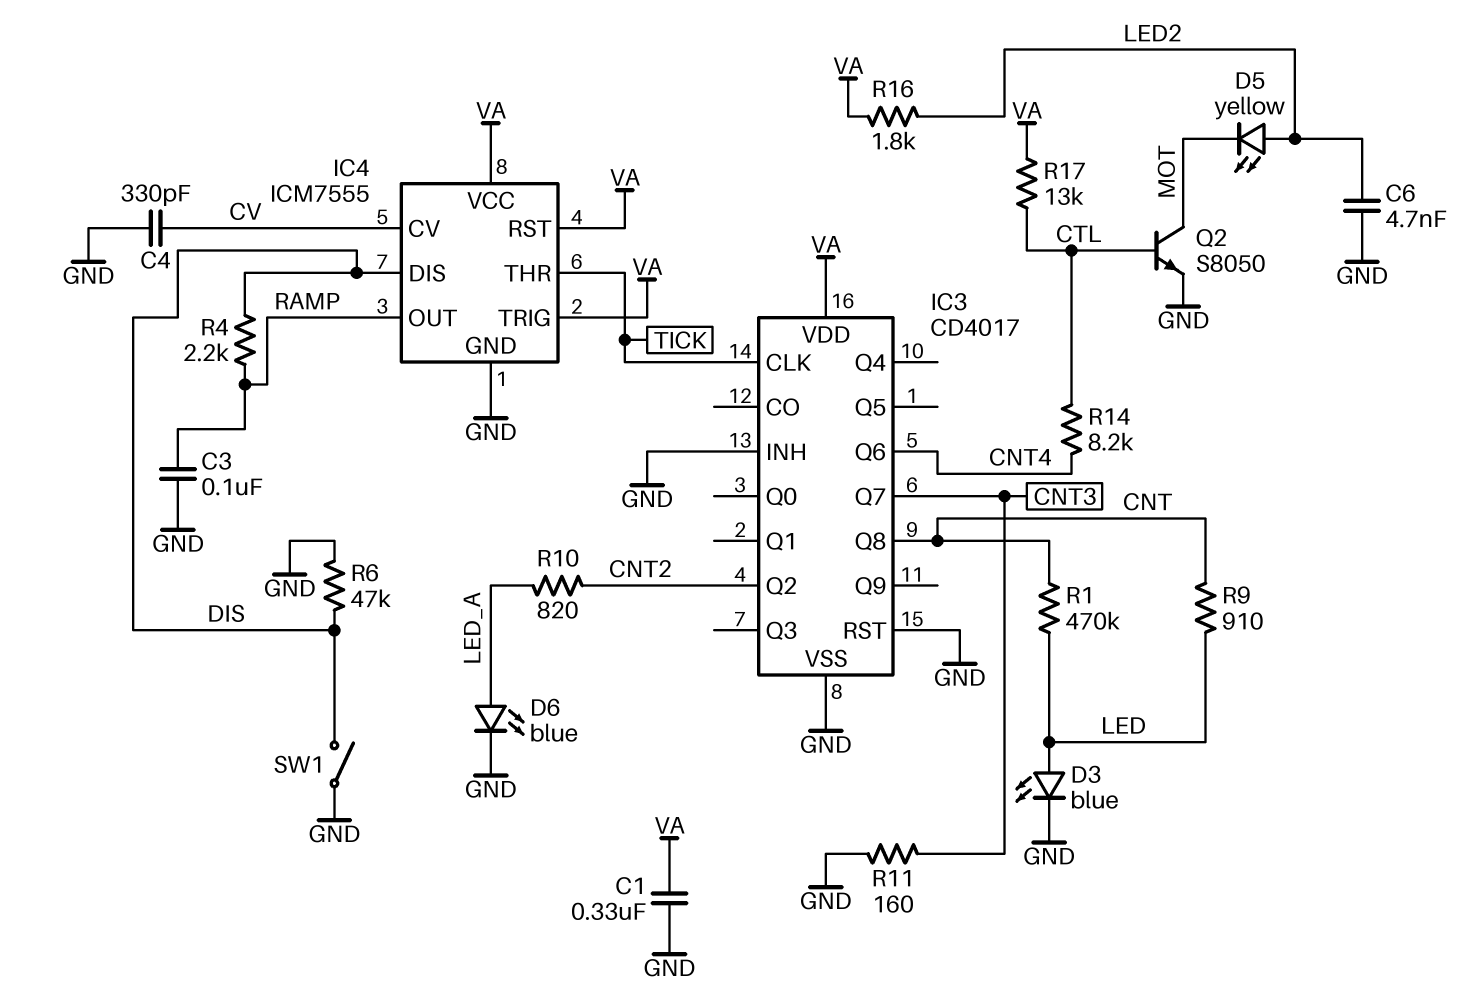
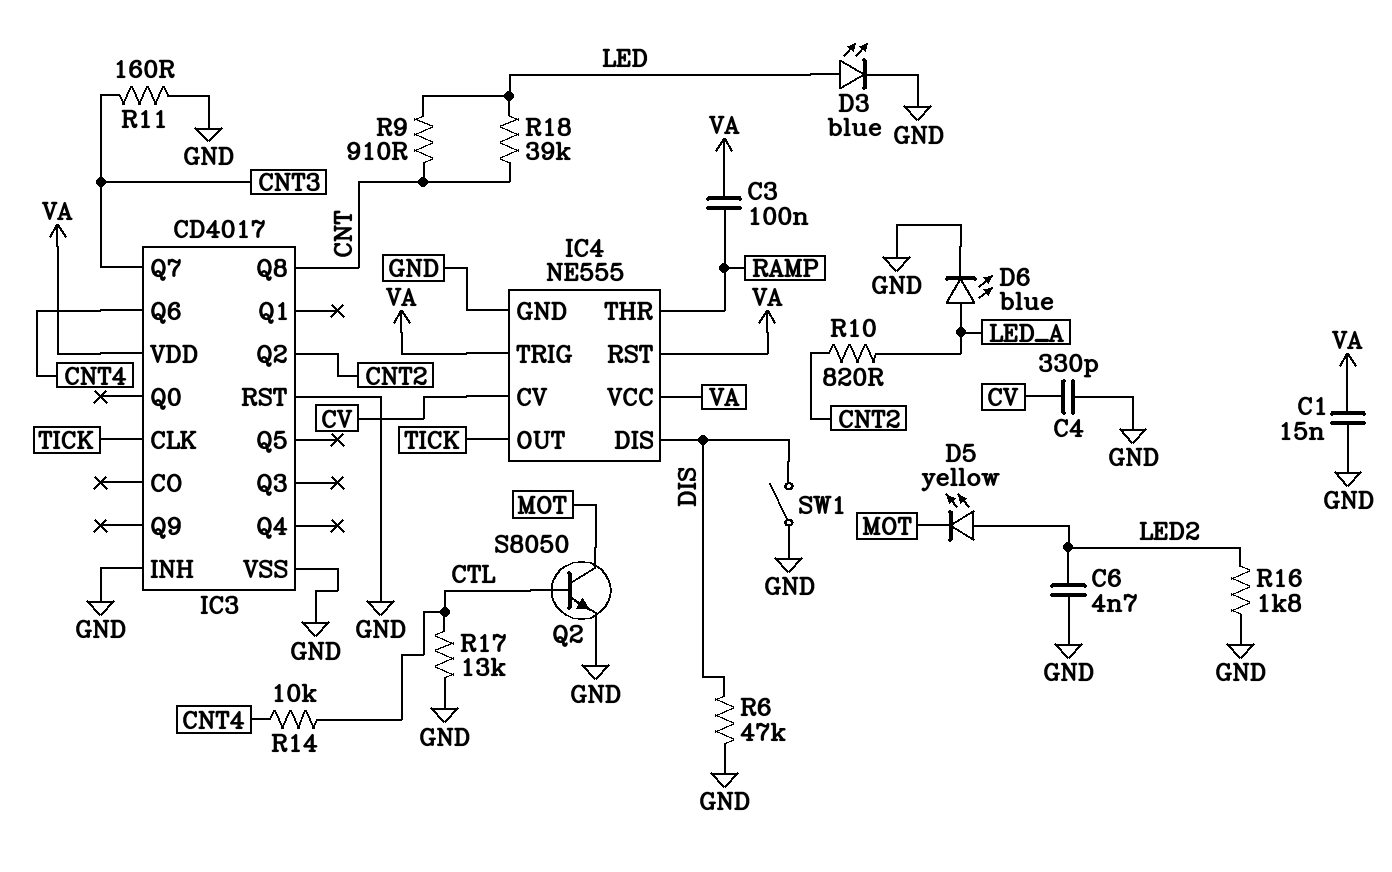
C1: 330nF (GND, VA) -> 15nF (GND, VA)
C3: 100nF (GND, RAMP) -> 100nF (RAMP, VA)
IC4: ICM7555 -> NE555
IC4 pin OUT: RAMP -> TICK
IC4 pin THR: TICK -> RAMP
R1: 470k (CNT, LED) -> none
R4: 2.2k (DIS, RAMP) -> none
R14: 8.2k (CNT4, CTL) -> 10k (CNT4, CTL)
R16: 1.8k (LED2, VA) -> 1.8k (GND, LED2)
R17: 13k (CTL, VA) -> 13k (CTL, GND)
R18: none -> 39k (CNT, LED)

